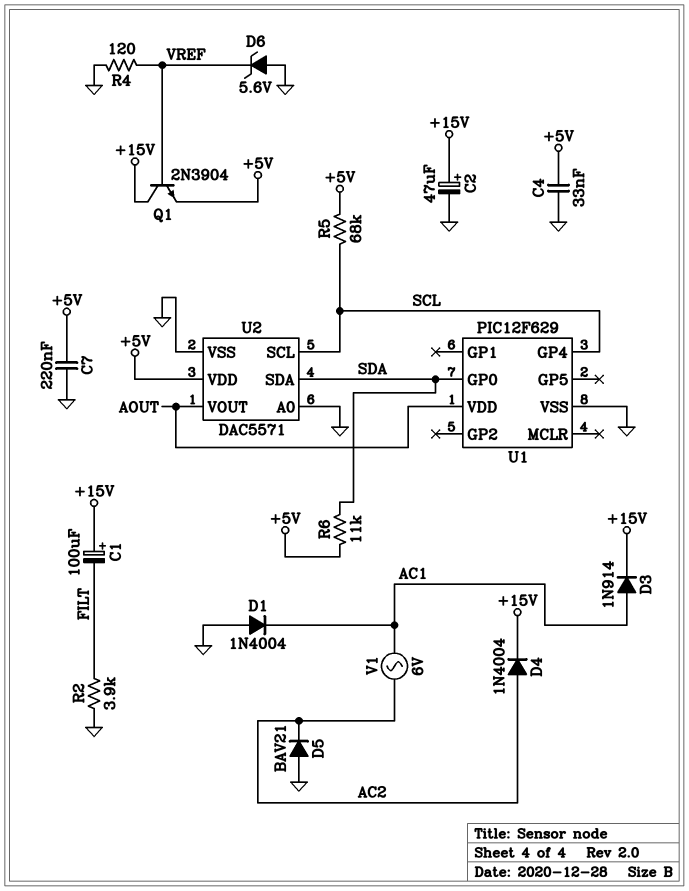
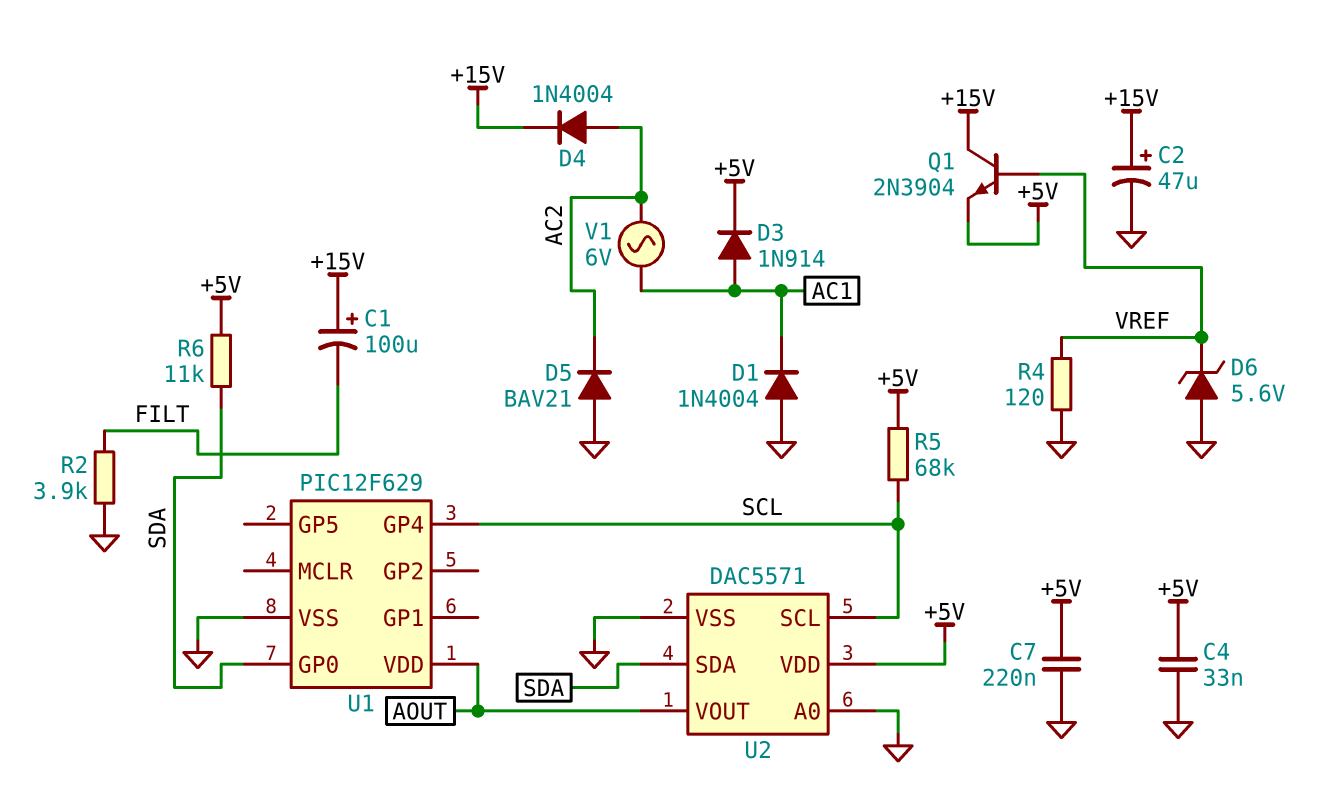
D3: diode 1N914 (A AC1, K +15V) -> diode 1N914 (A AC1, K +5V)

